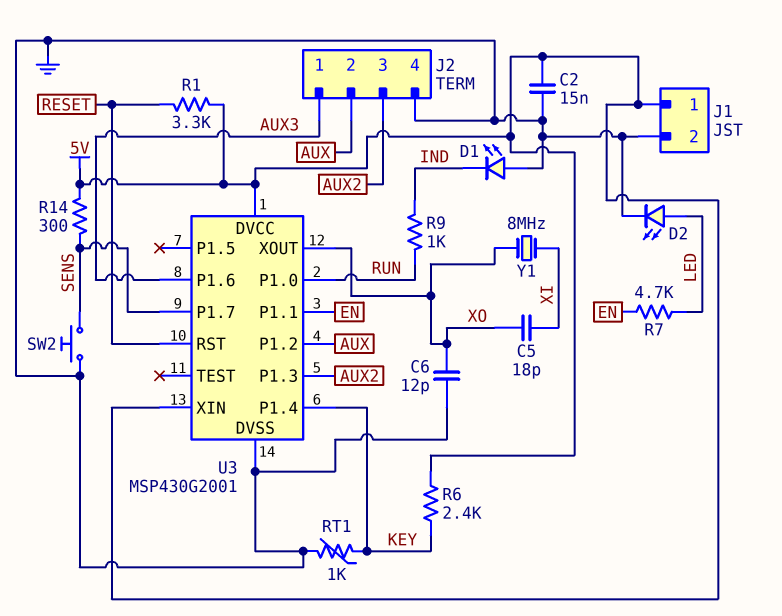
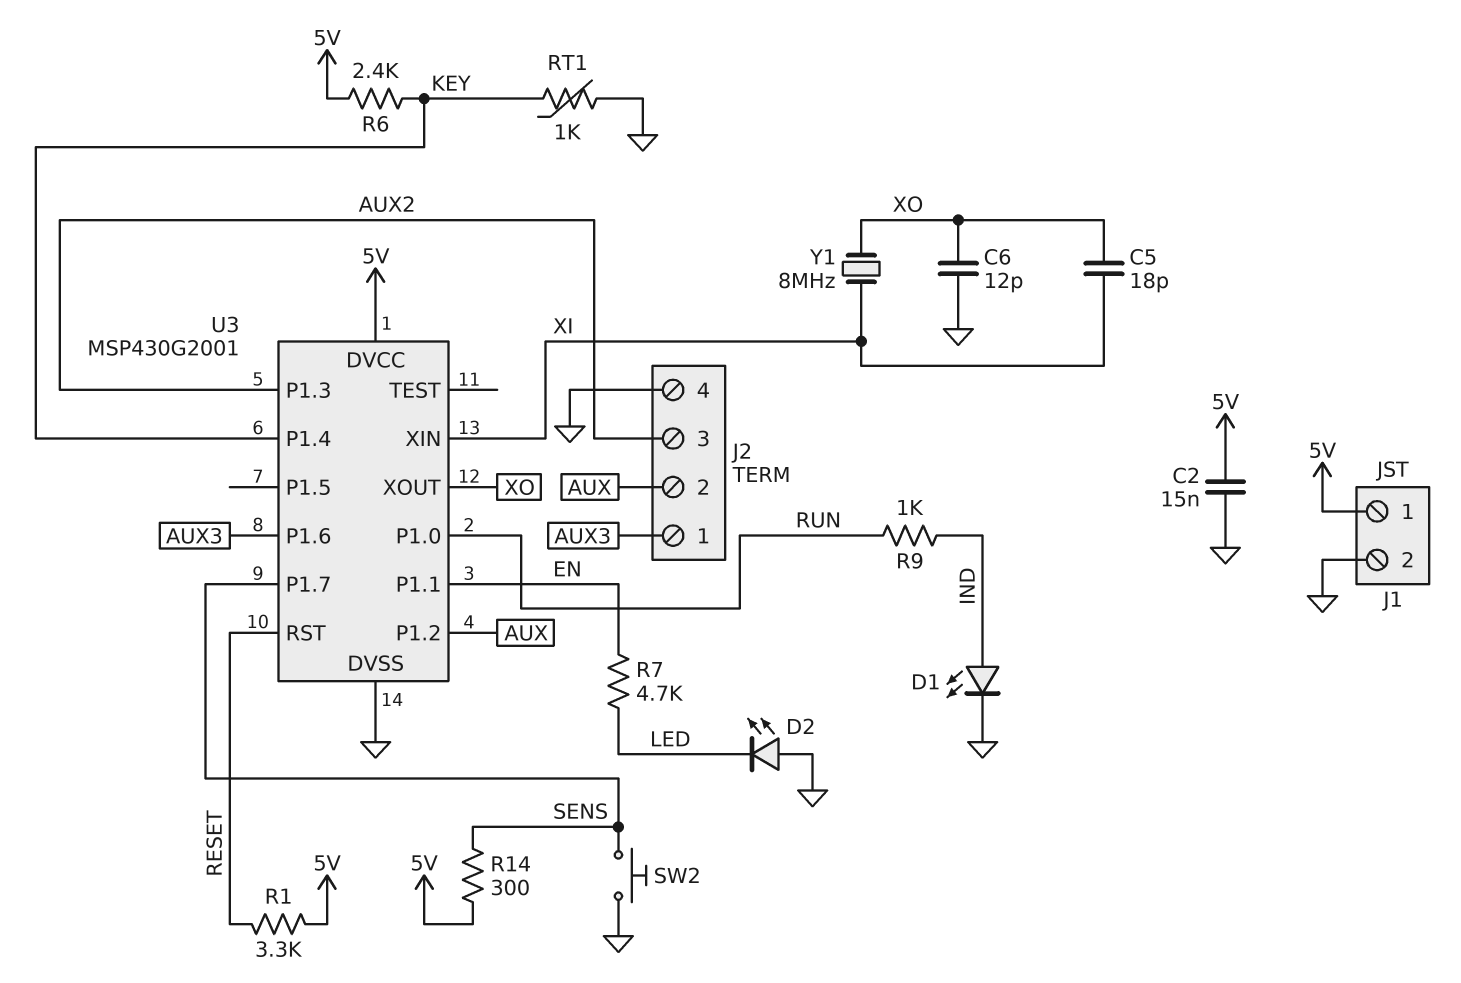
D1: LED (A GND, K IND) -> LED (A IND, K GND)
D2: LED (A LED, K GND) -> LED (A GND, K LED)
U3 pin XIN: 5V -> XI

